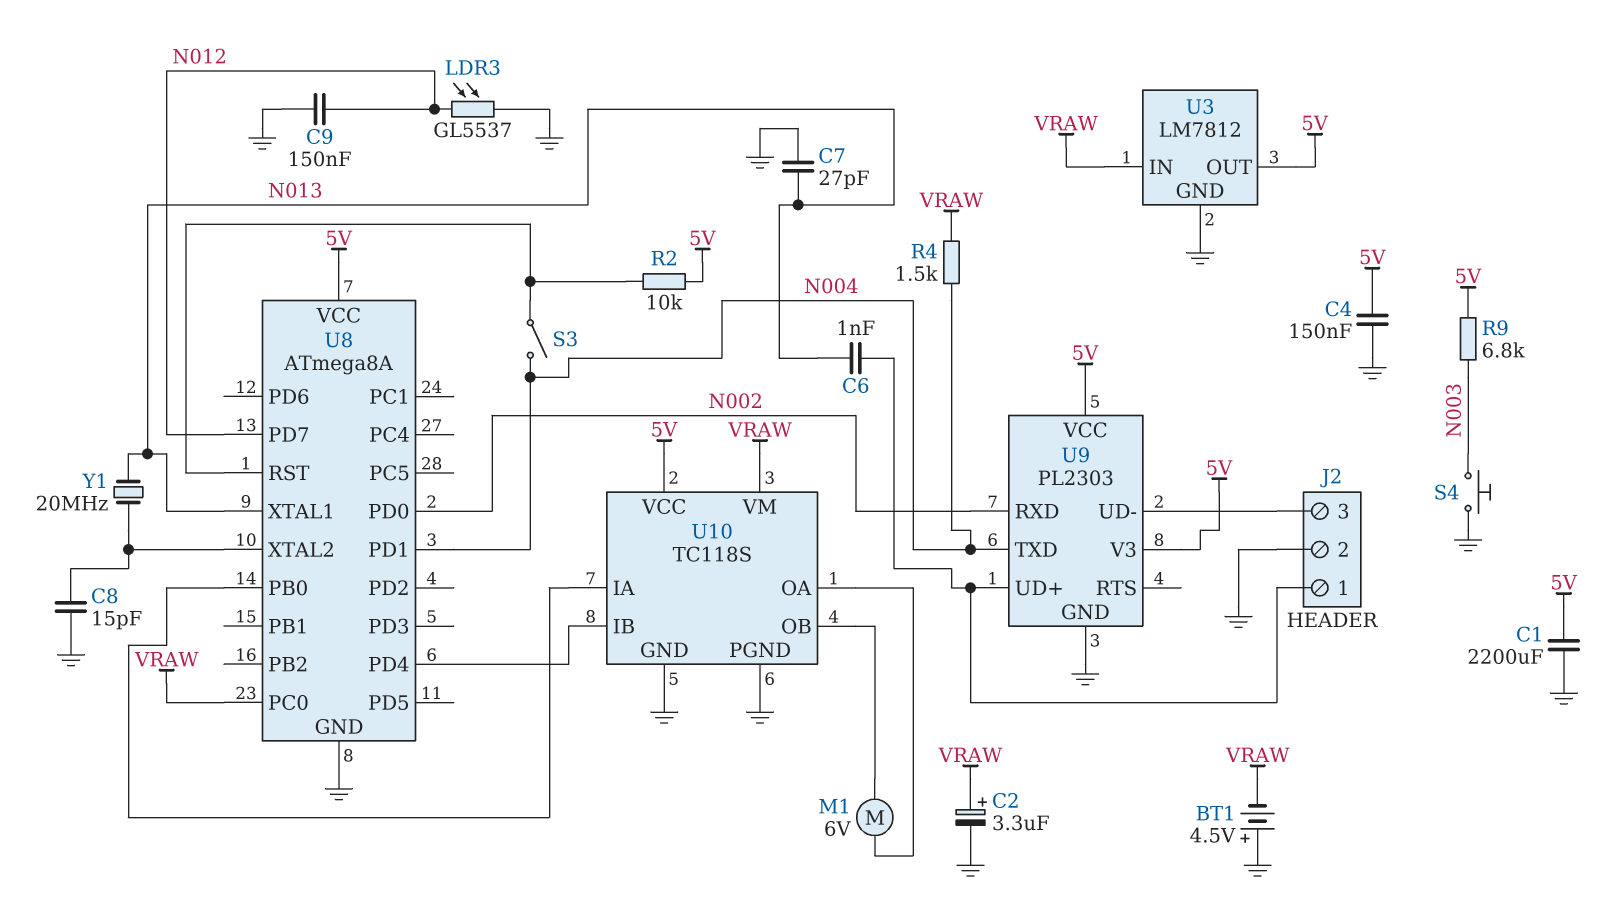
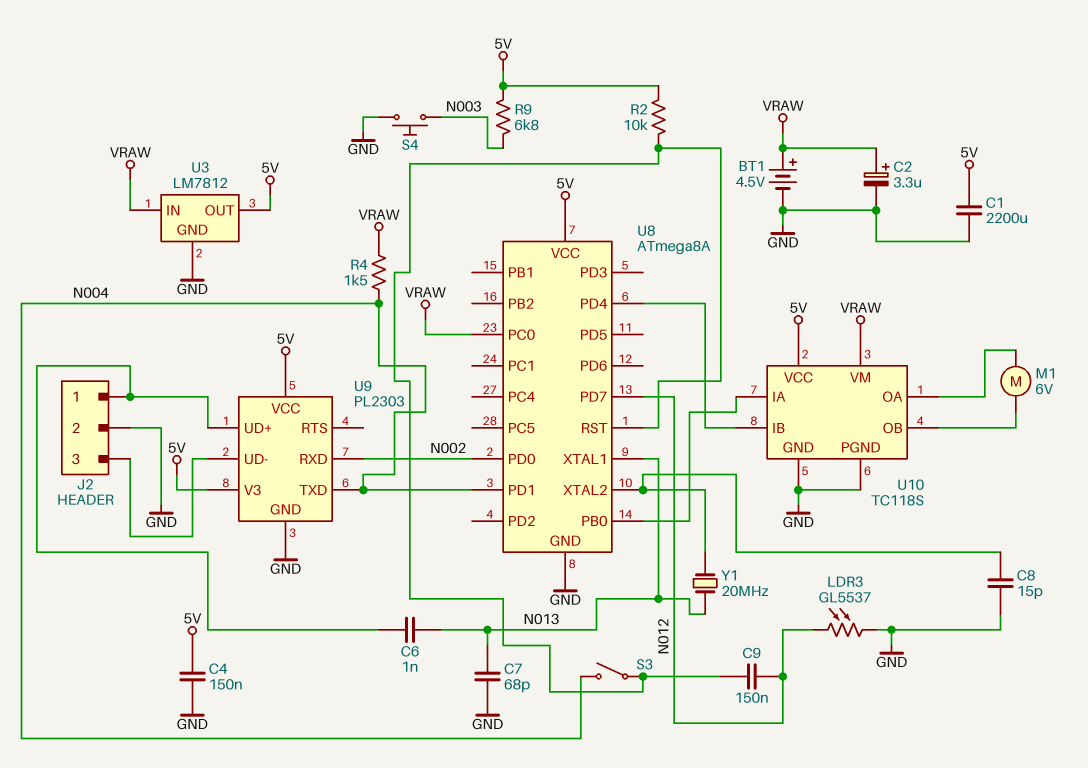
BT1: 4.5V (plus GND, minus VRAW) -> 4.5V (plus VRAW, minus GND)
C7: 27pF (GND, N013) -> 68pF (GND, N013)
C9: 150nF (GND, N012) -> 150nF (N012, U8/RST)

